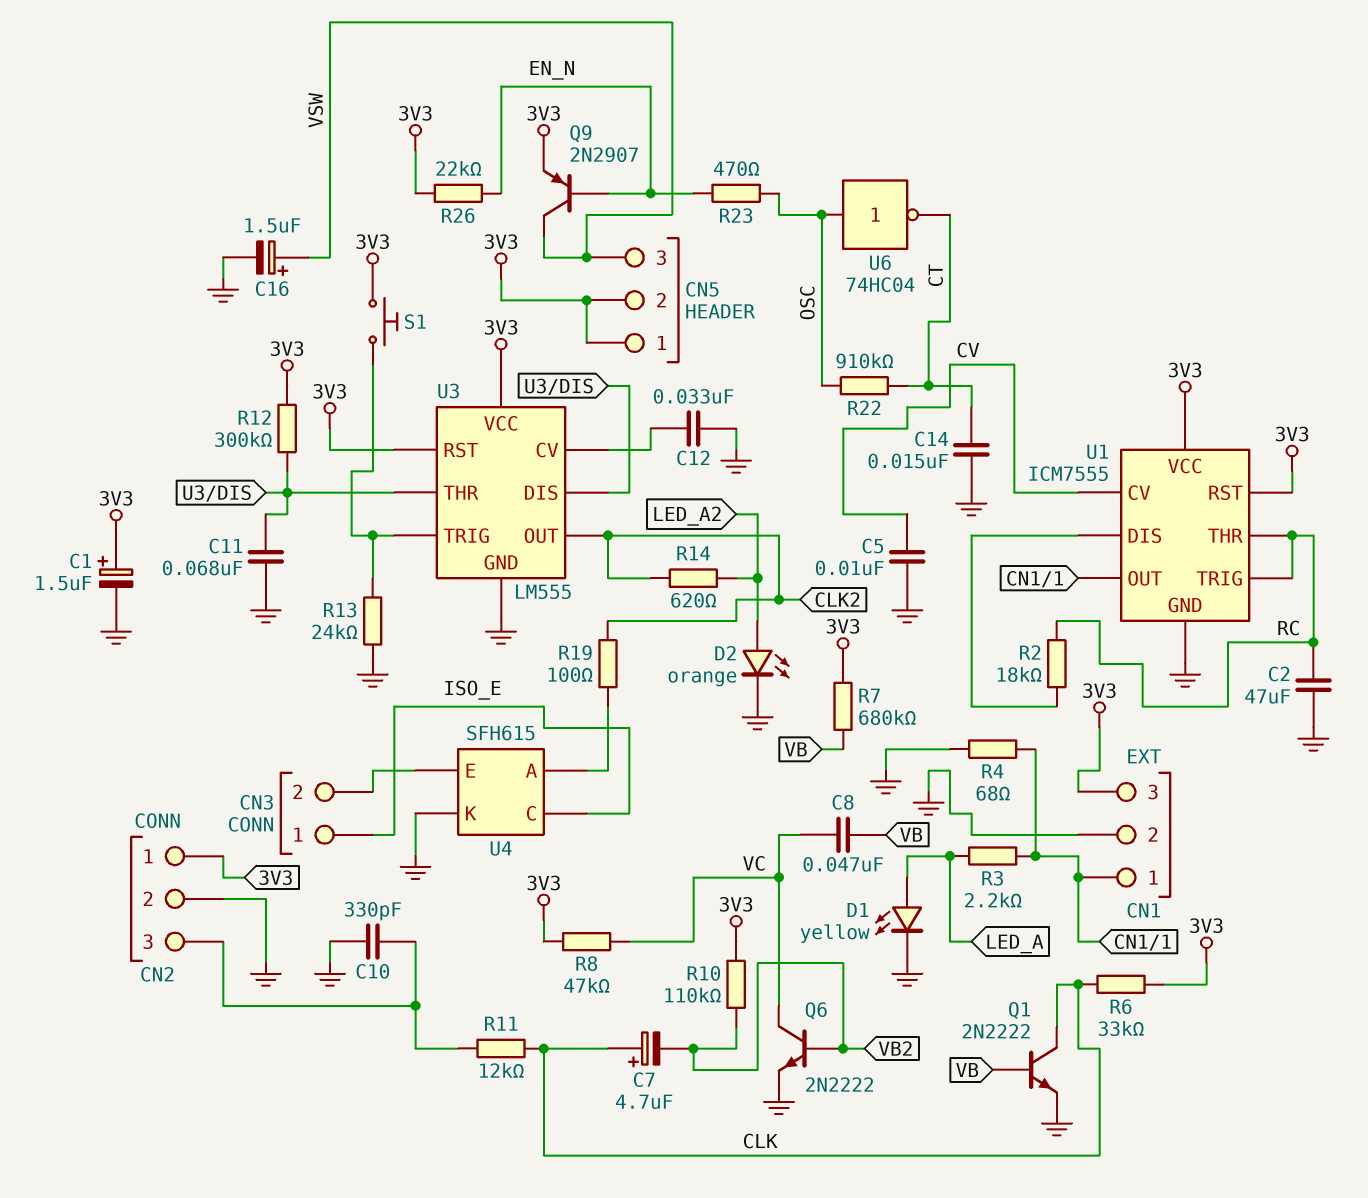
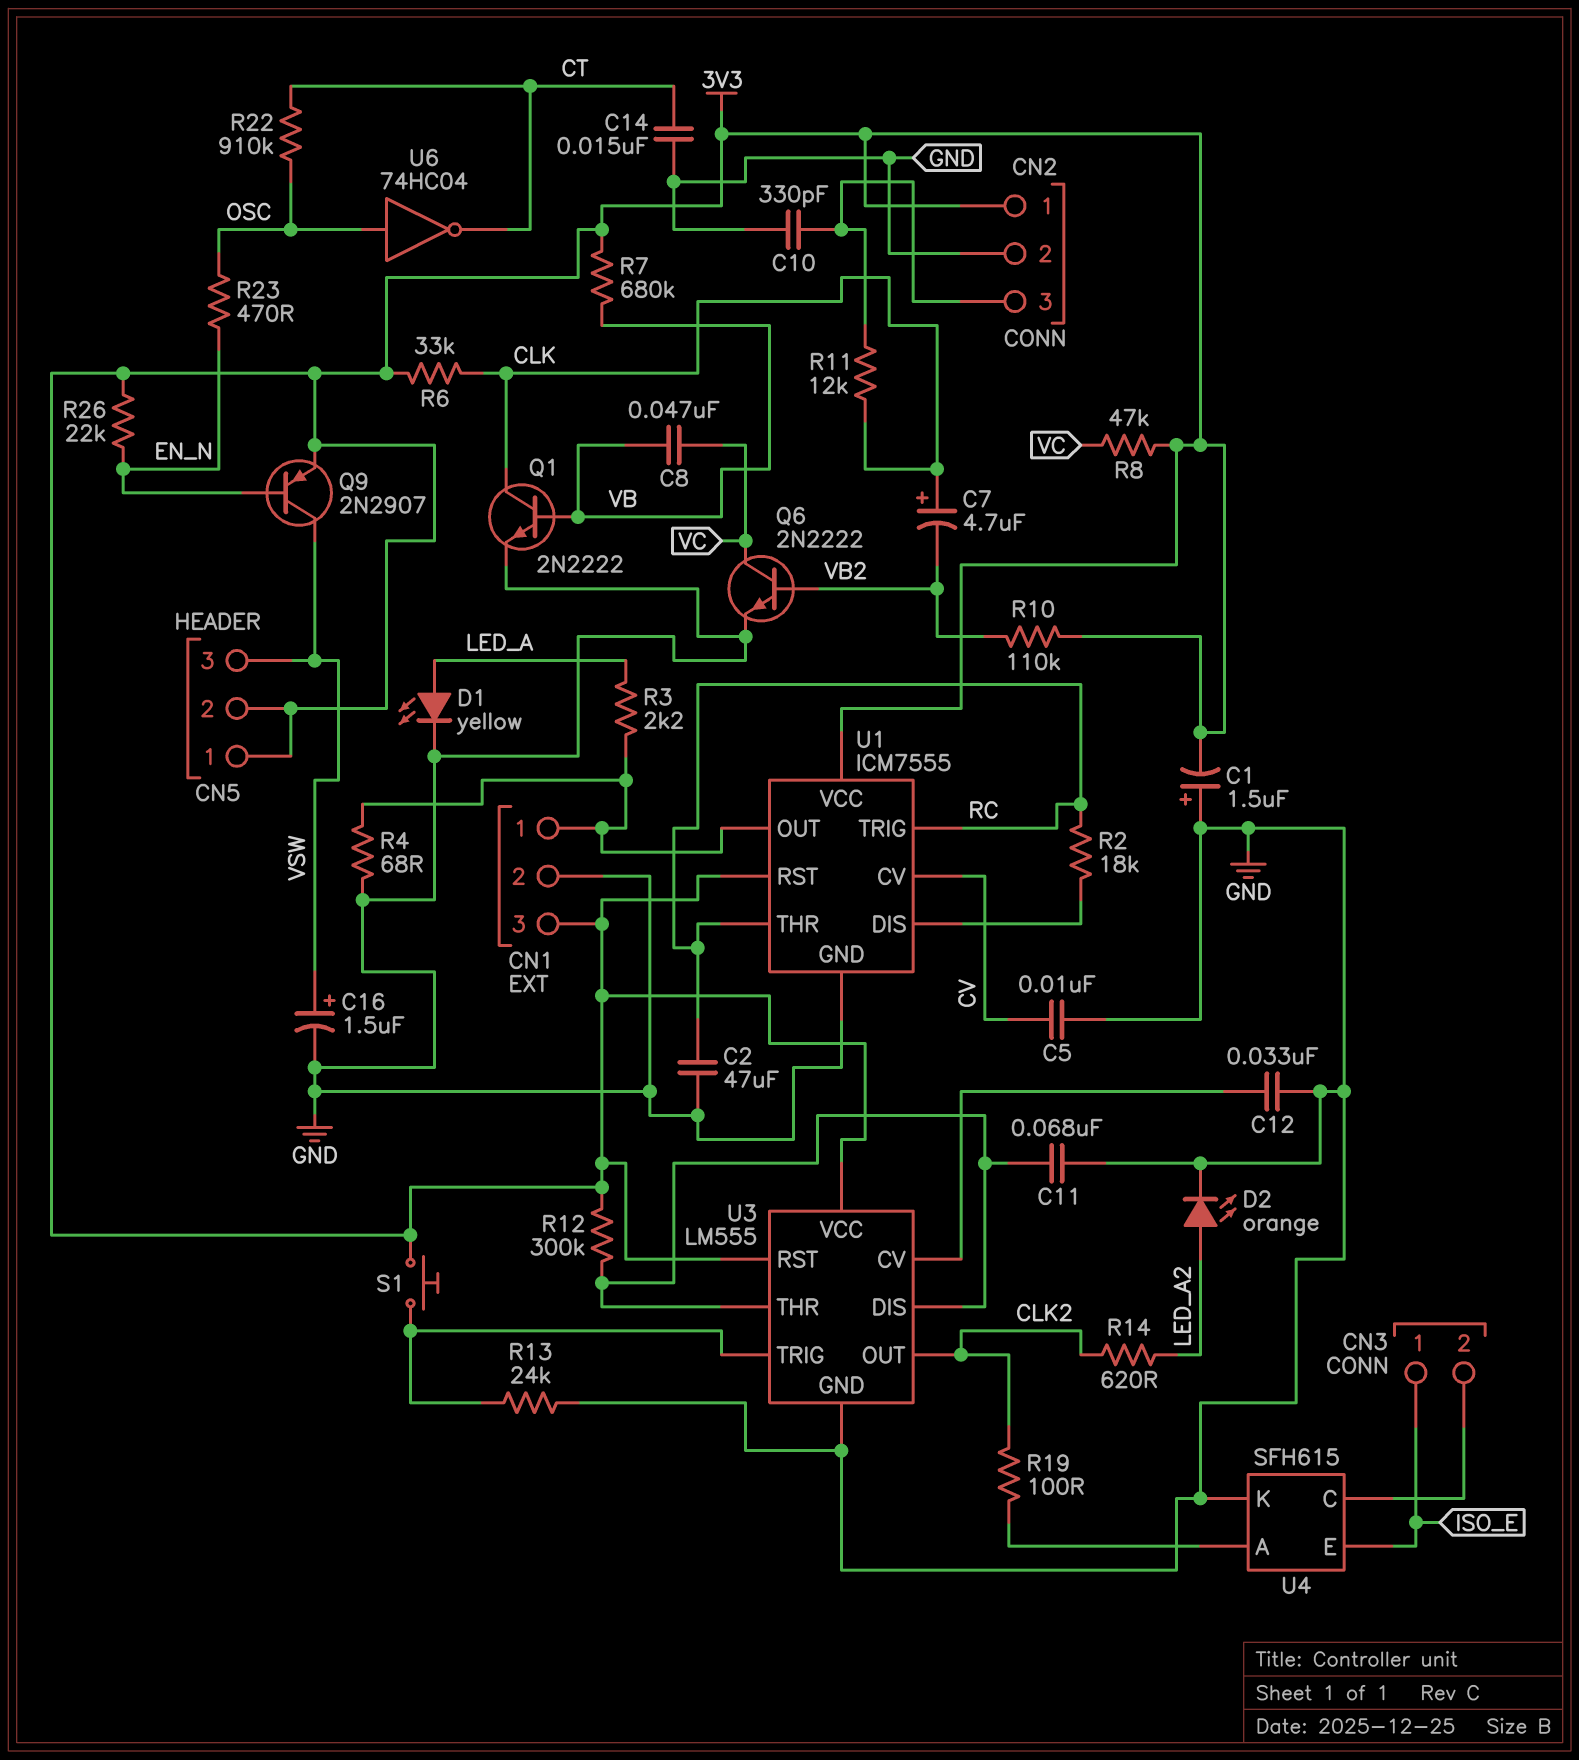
C1: 1.5uF (plus 3V3, minus GND) -> 1.5uF (plus GND, minus 3V3)
U4 pin C: ISO_E -> CN3/2
U4 pin E: CN3/2 -> ISO_E

